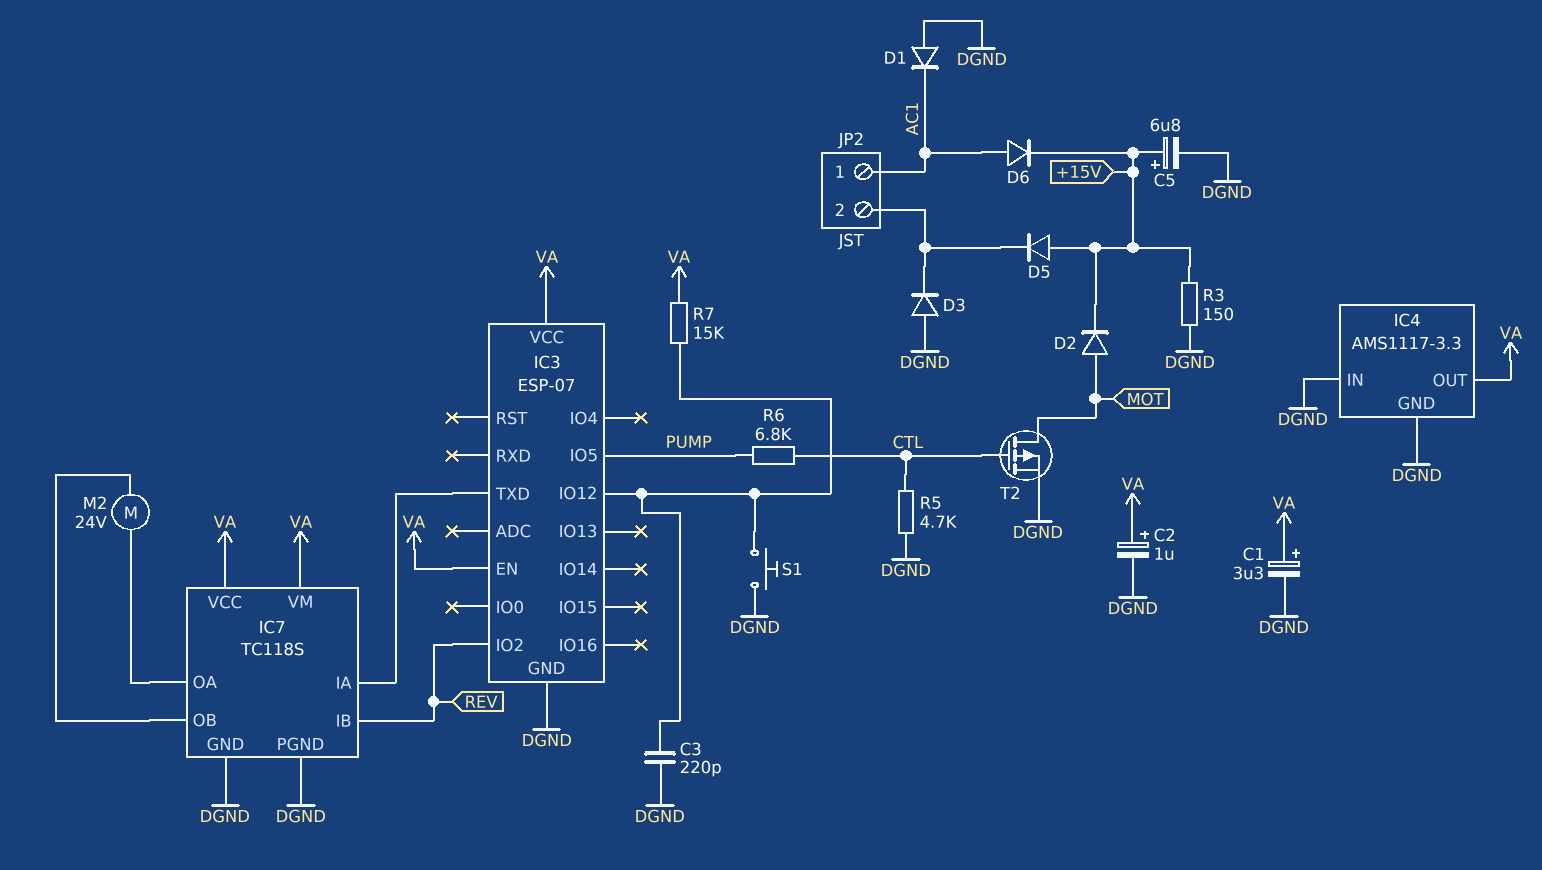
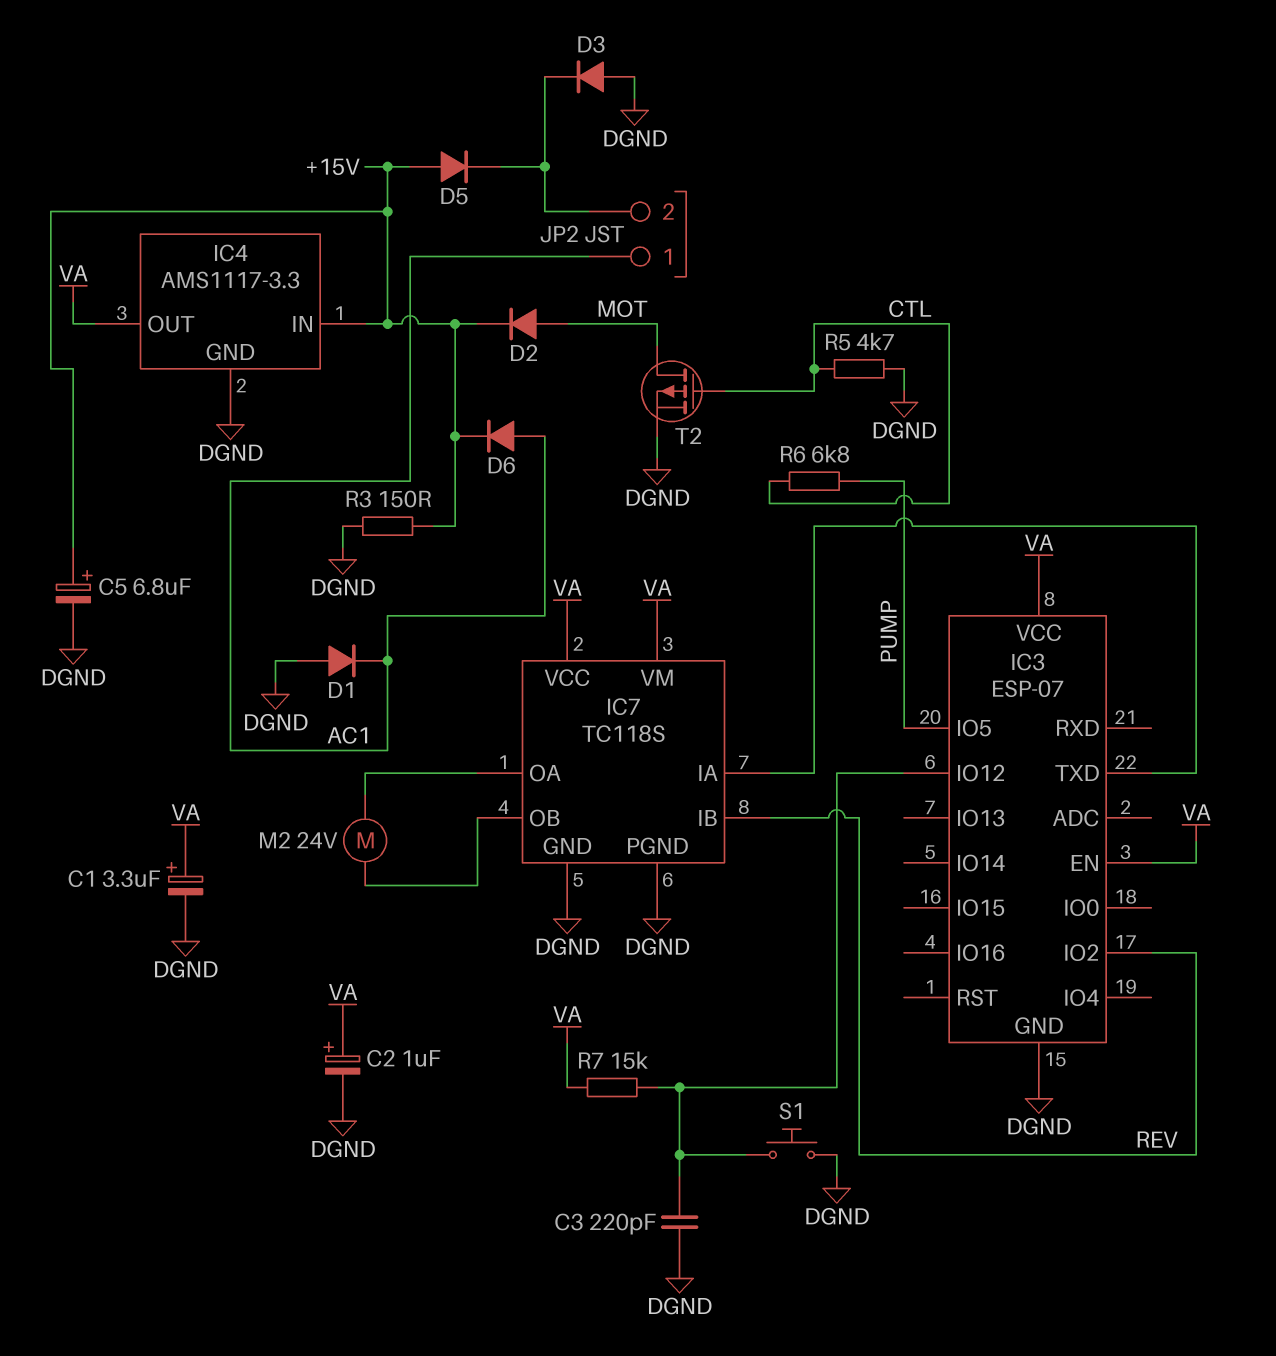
IC4 pin IN: DGND -> +15V

